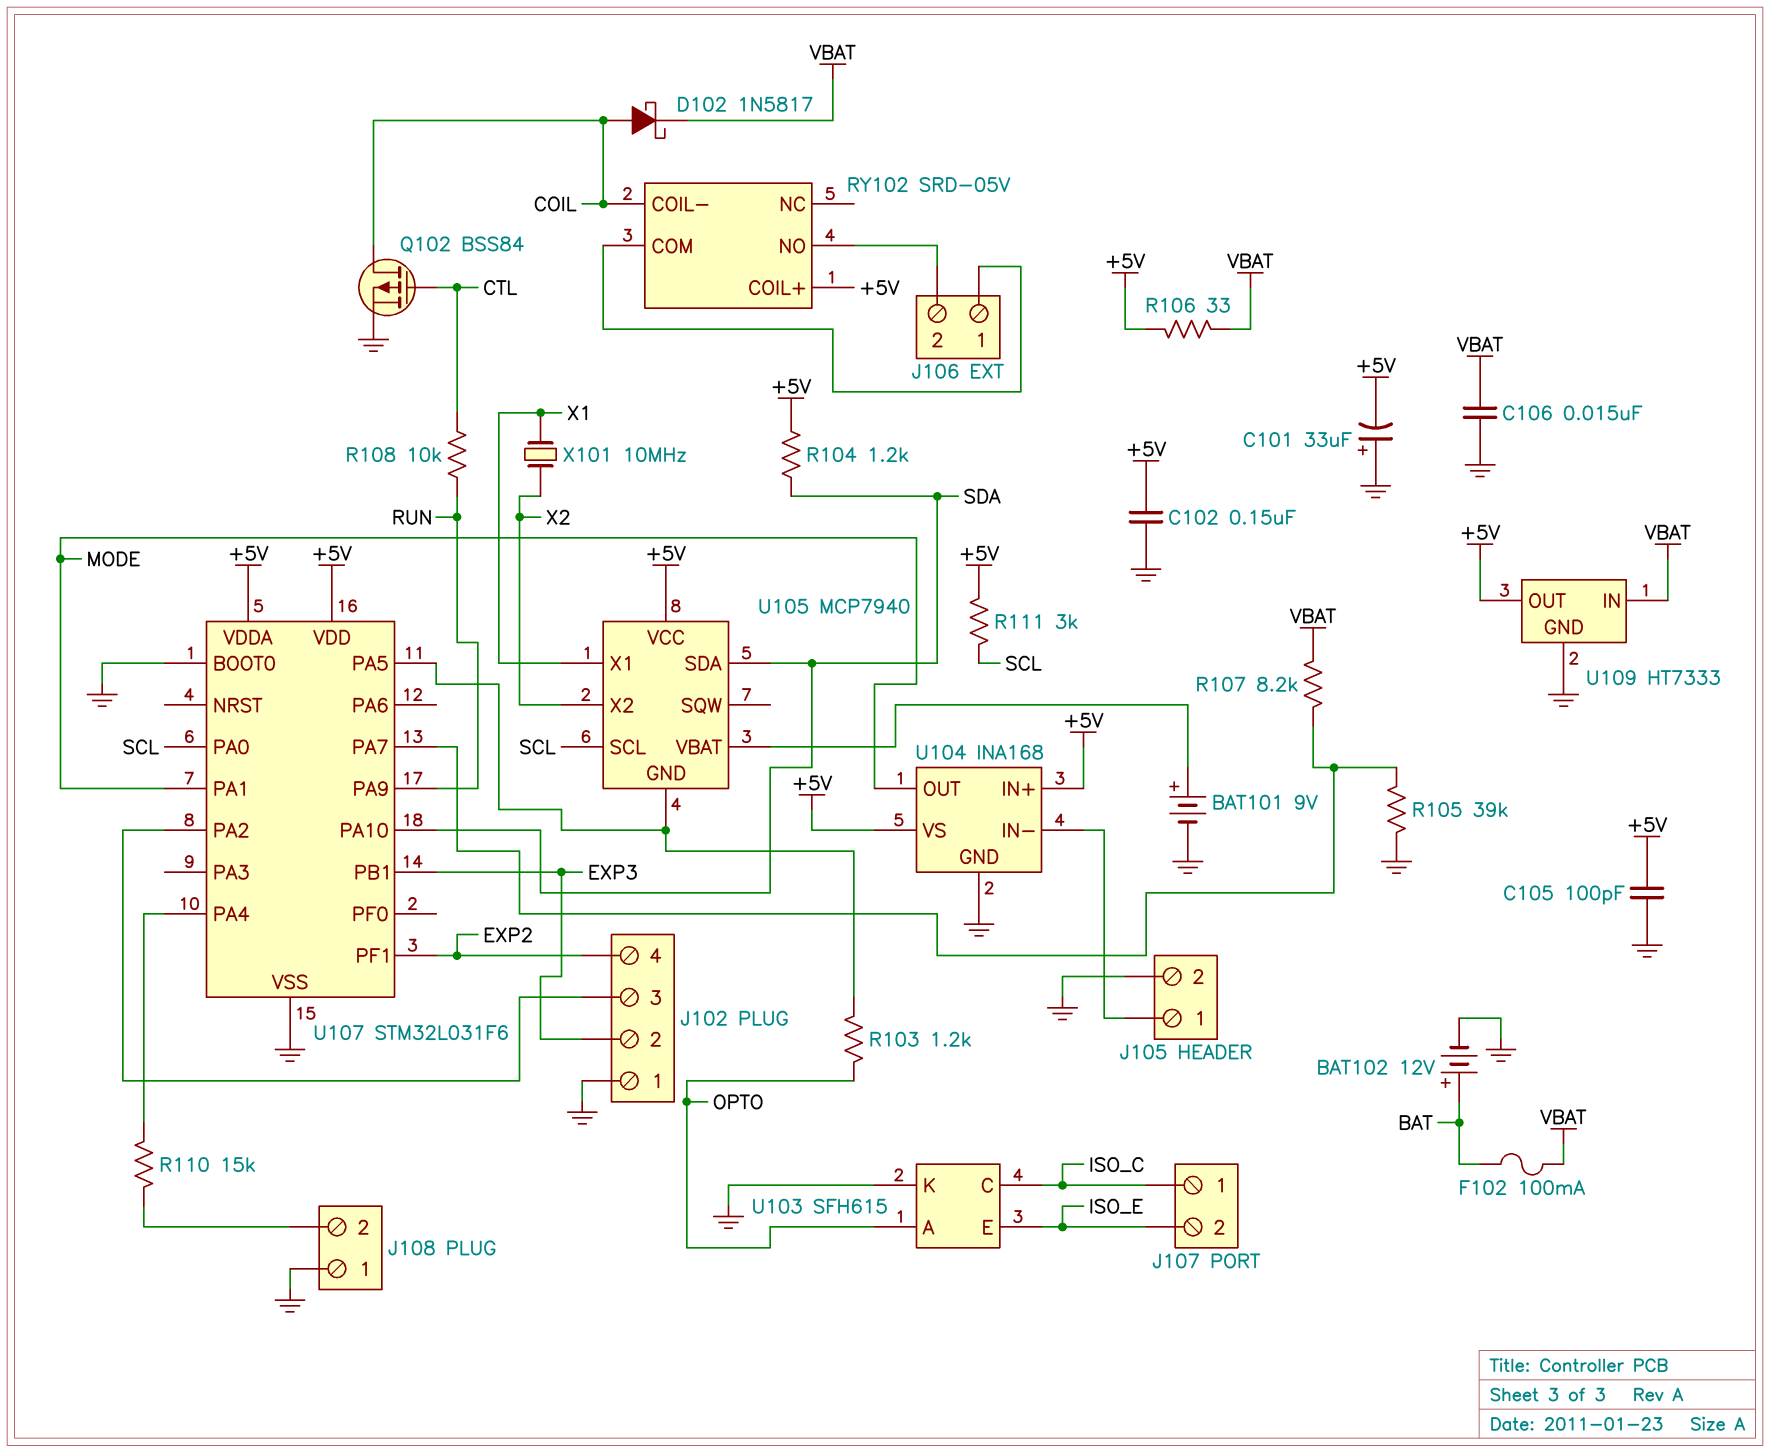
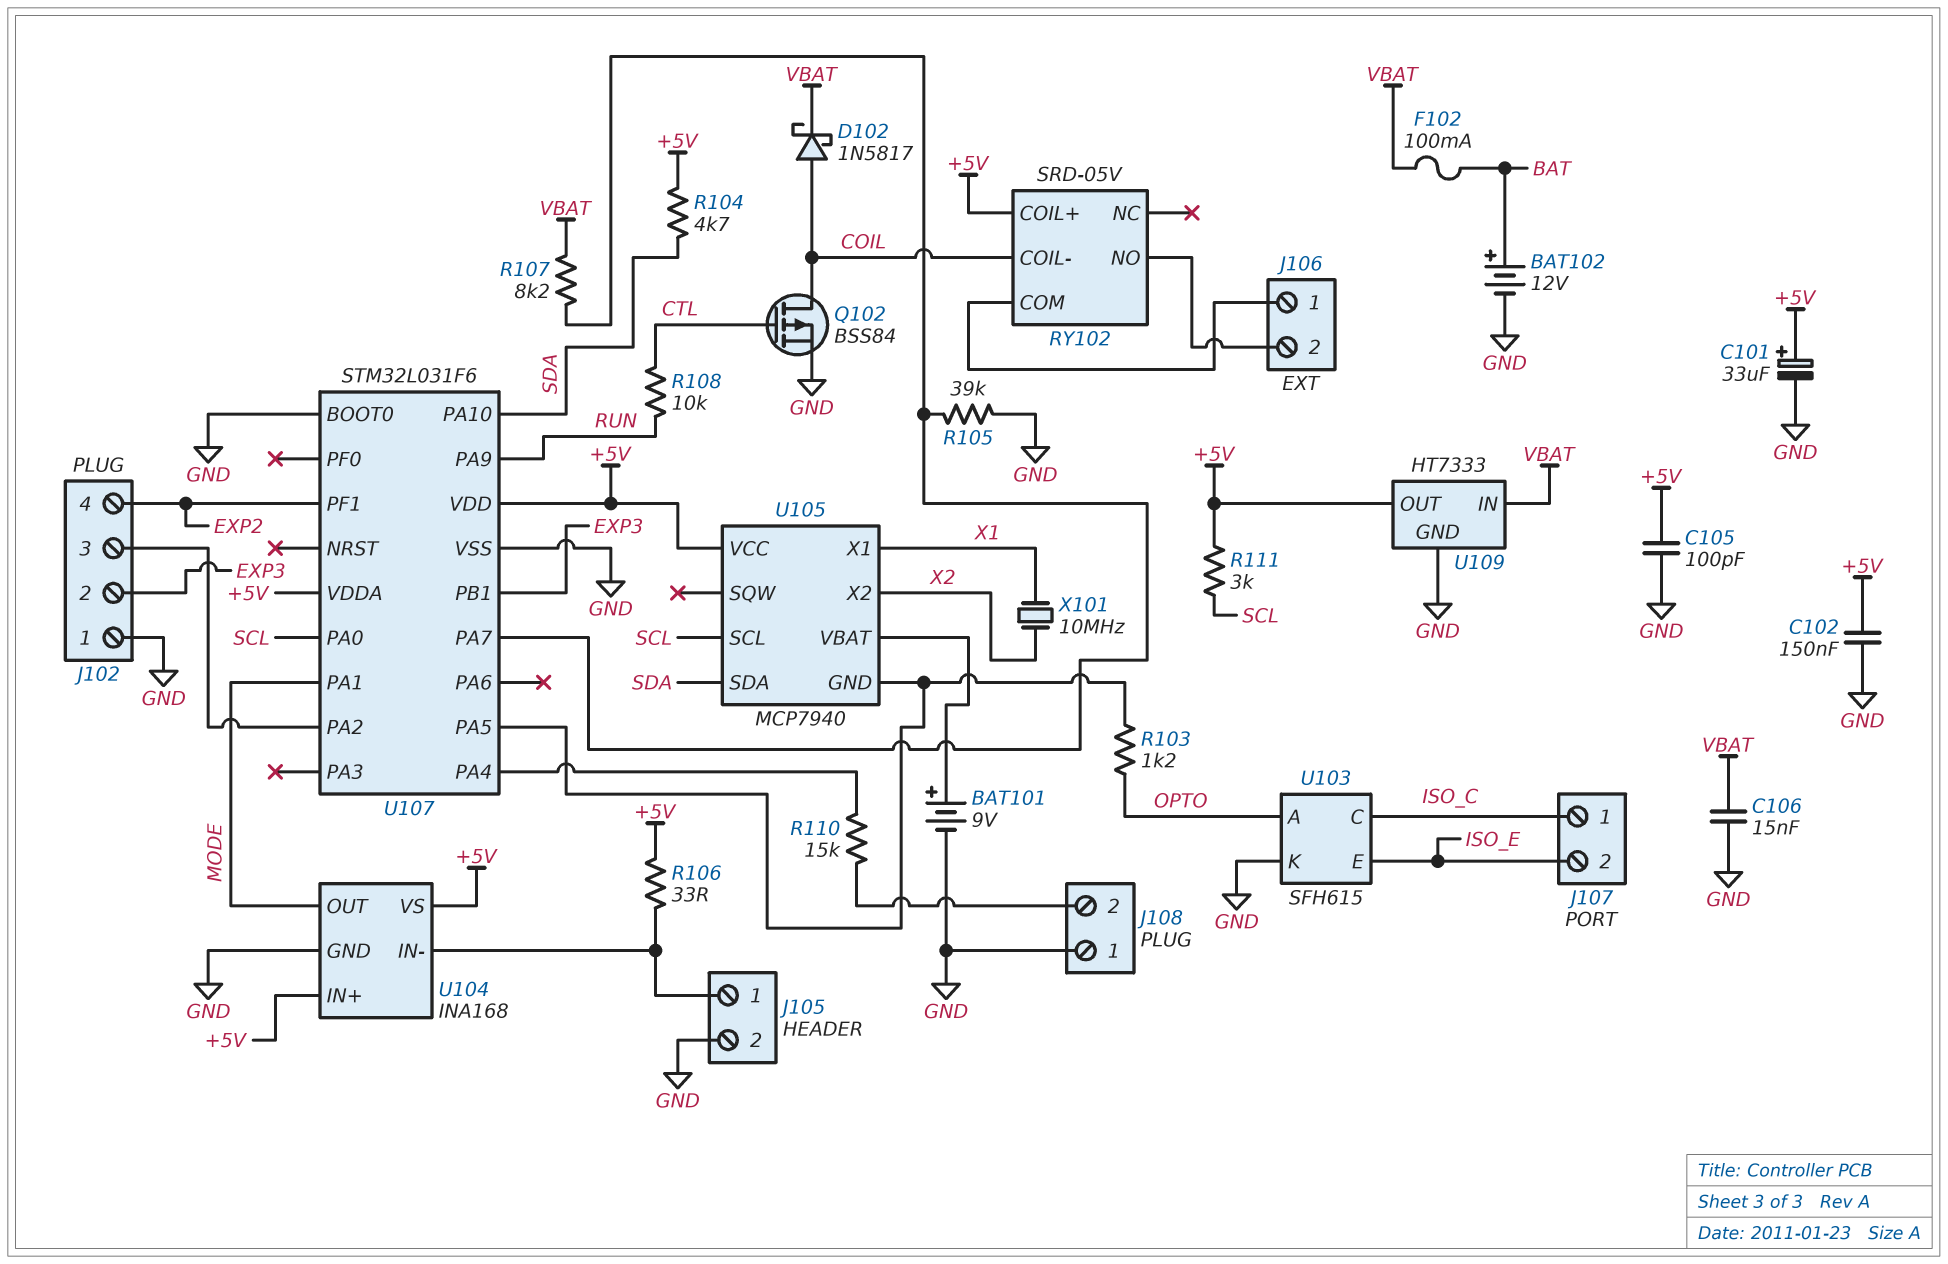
C101: 33uF (plus GND, minus +5V) -> 33uF (plus +5V, minus GND)
R104: 1.2k (+5V, SDA) -> 4.7k (+5V, SDA)
R106: 33 (+5V, VBAT) -> 33 (+5V, J105/1)

